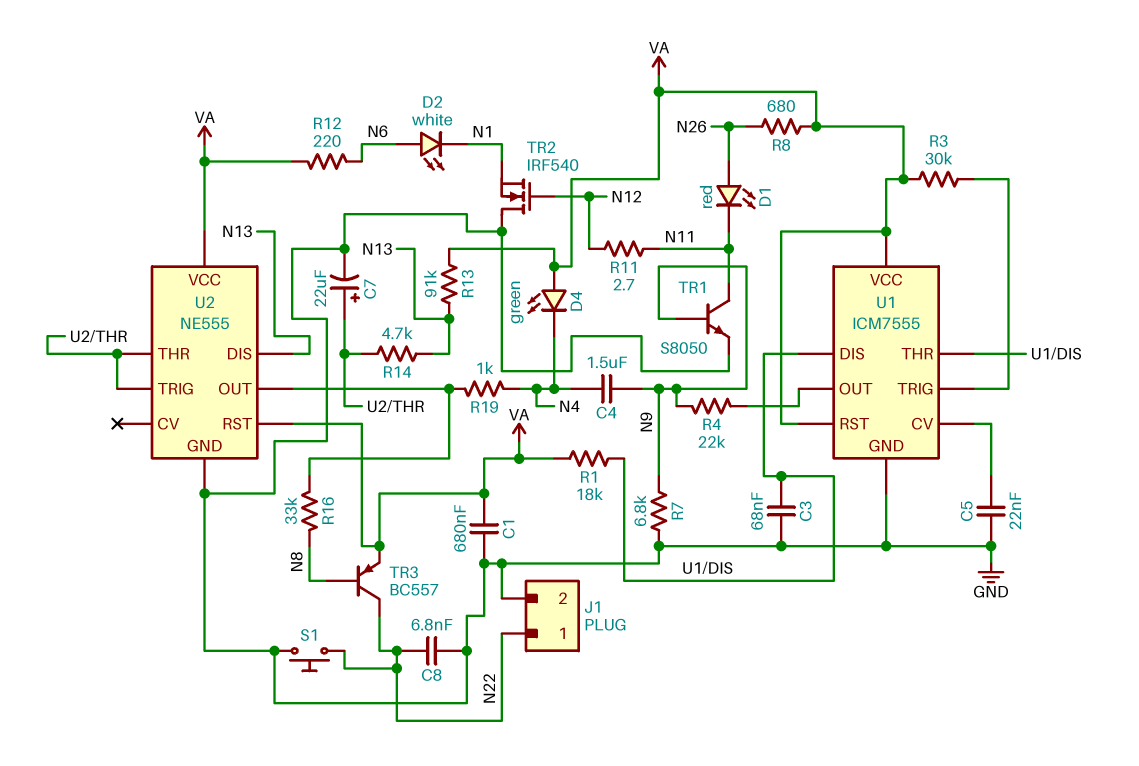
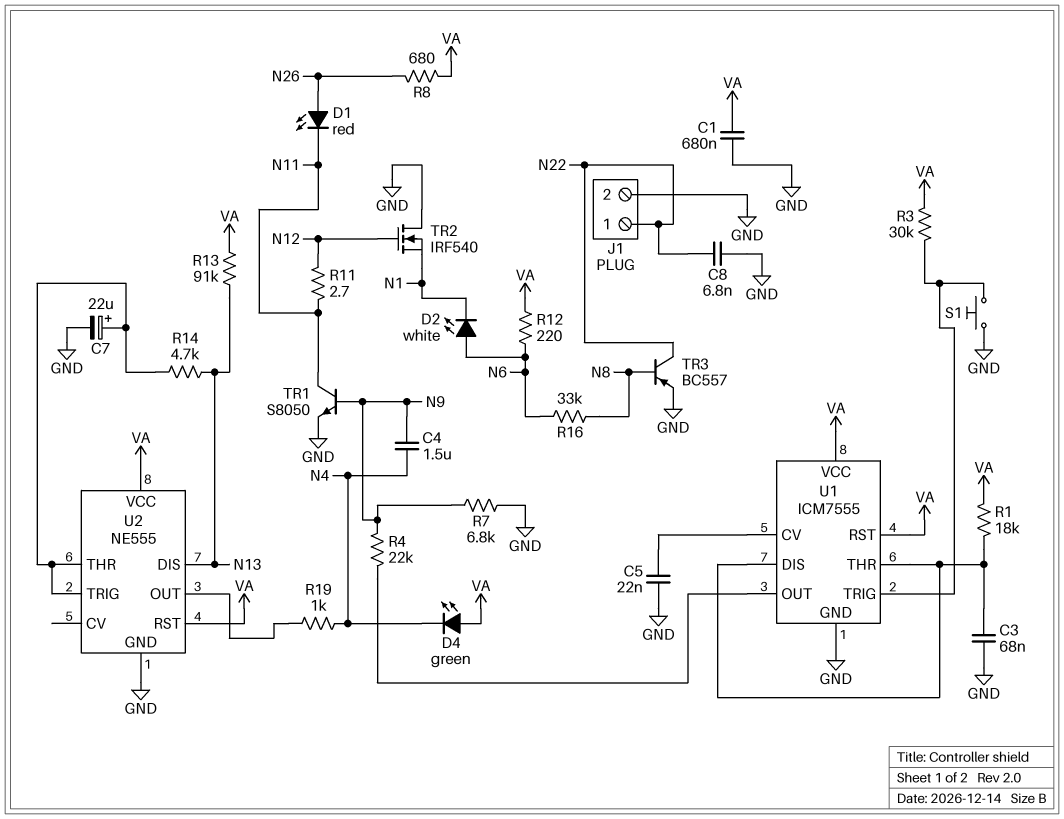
R16: 33k (N8, U2/OUT) -> 33k (N6, N8)
S1: button (GND, N22) -> button (GND, U1/TRIG)
TR3: PNP BC557 (B N8, C N22, E VA) -> PNP BC557 (B N8, C N22, E GND)

